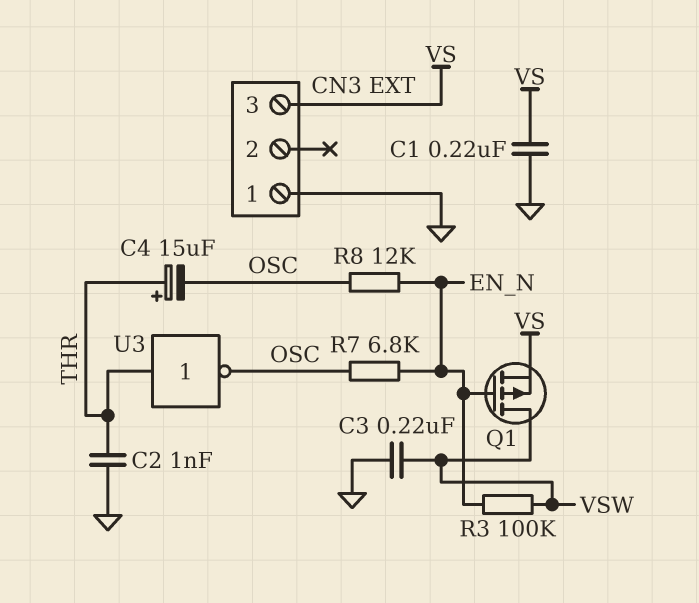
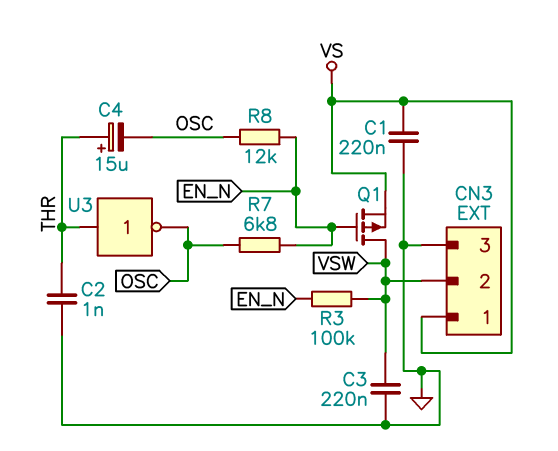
CN3 pin 1: GND -> VS
CN3 pin 2: none -> VSW
CN3 pin 3: VS -> GND

